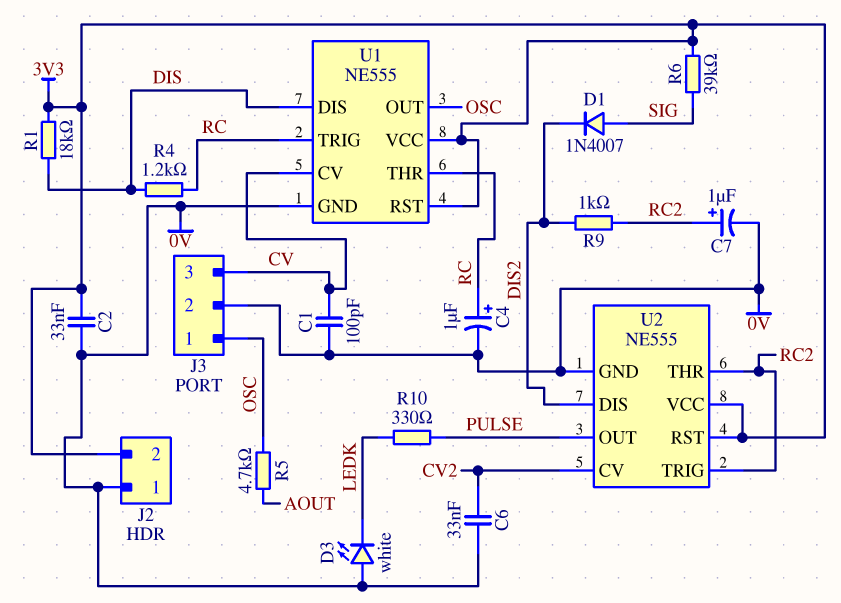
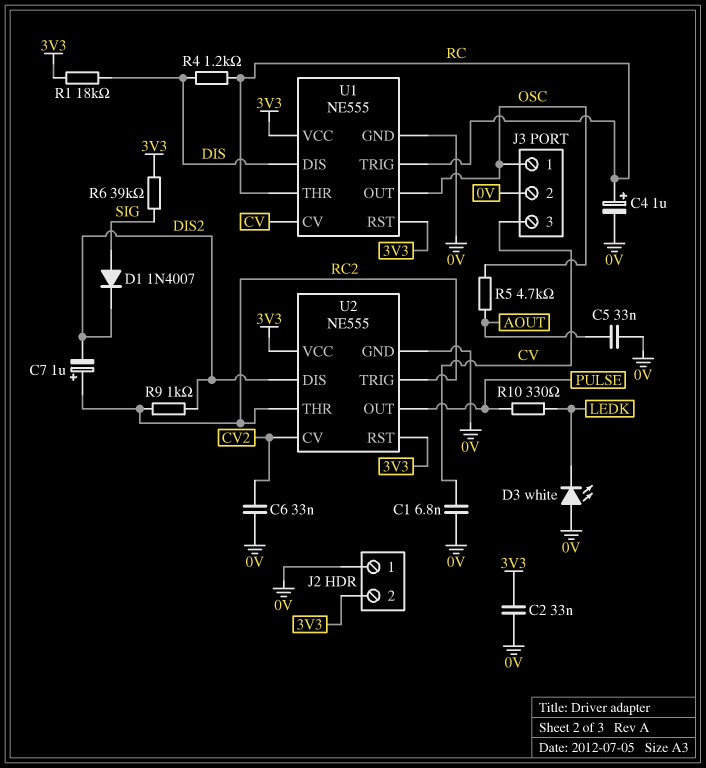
C1: 100pF (0V, CV) -> 6.8nF (0V, CV)
C5: none -> 33nF (0V, AOUT)
C7: 1uF (plus RC2, minus 0V) -> 1uF (plus RC2, minus DIS2)

